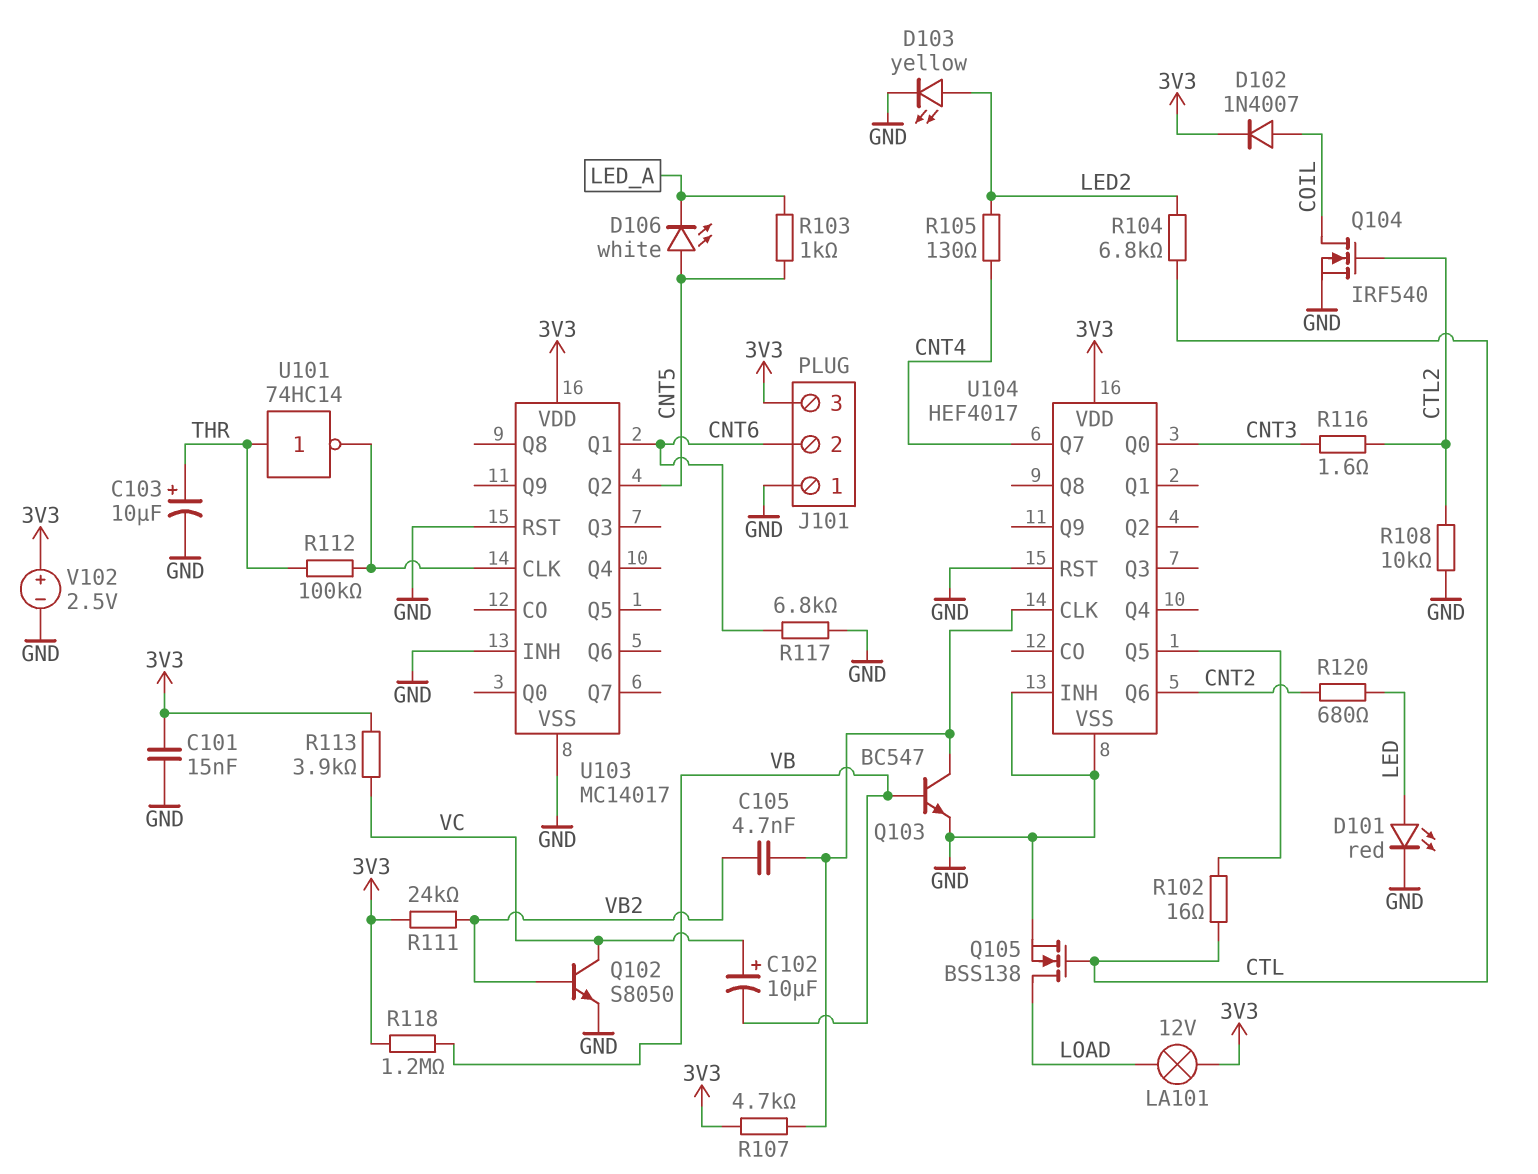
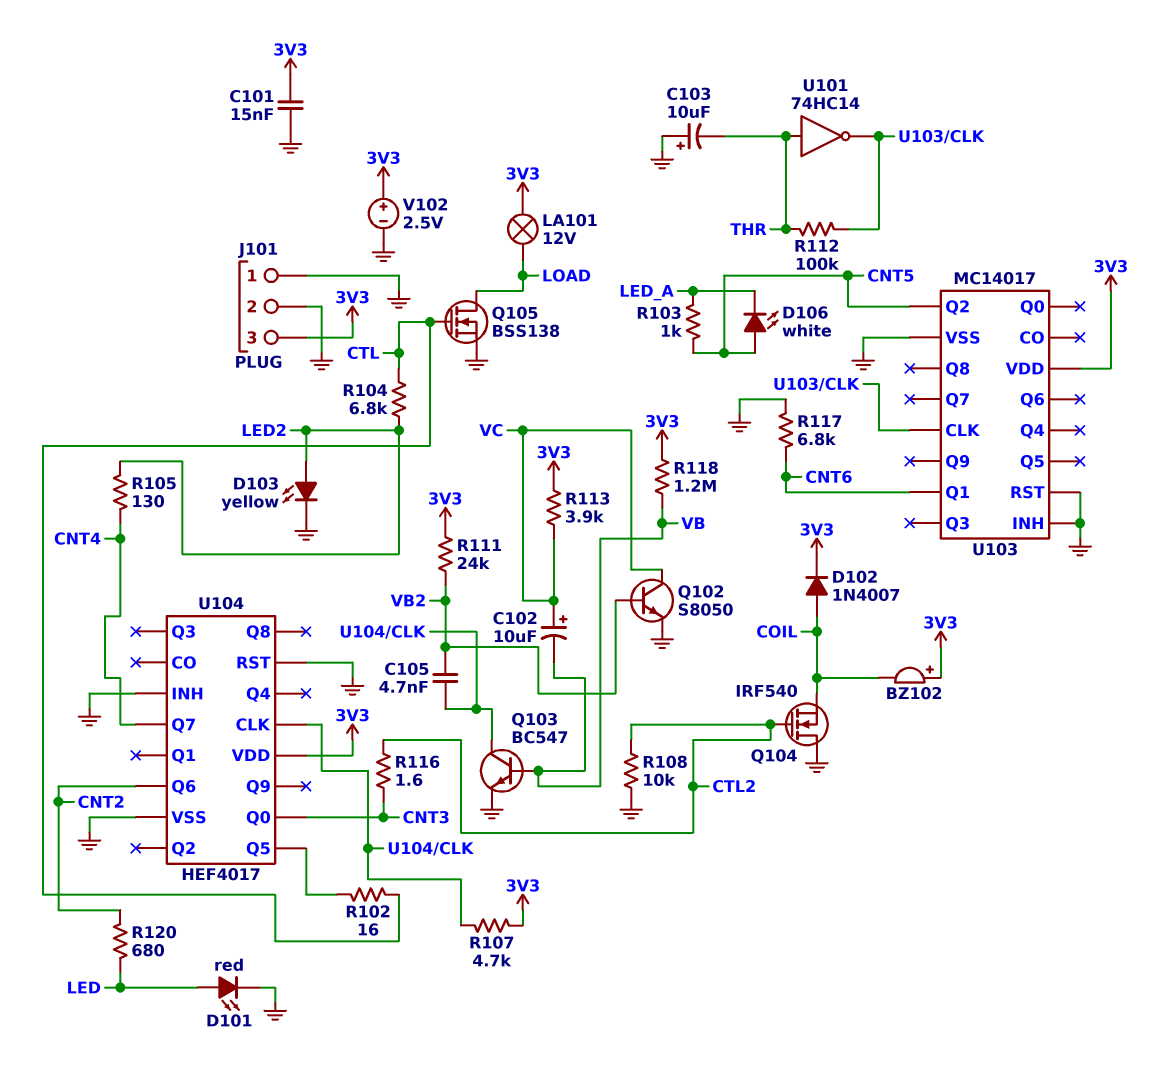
BZ102: none -> buzzer (plus 3V3, minus COIL)
C103: 10uF (plus THR, minus GND) -> 10uF (plus GND, minus THR)
J101 pin 2: CNT6 -> GND
Q104: NMOS IRF540 (G CTL2, D COIL, S GND) -> NMOS IRF540 (G CTL2, D GND, S COIL)

